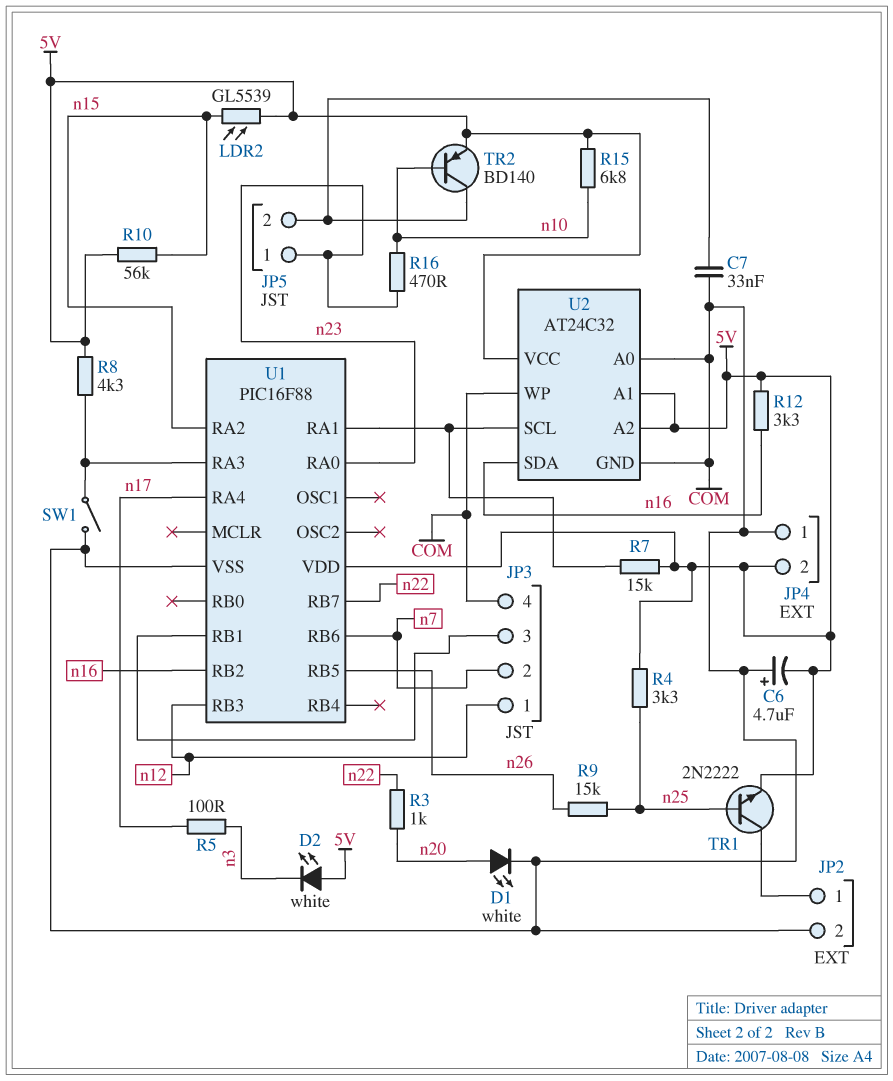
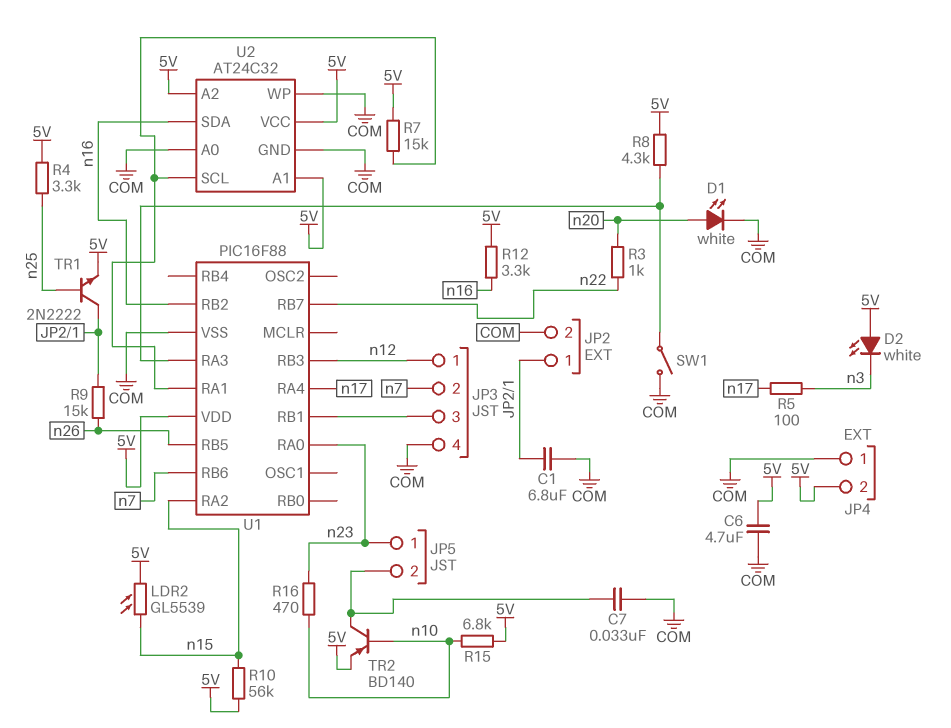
C1: none -> 6.8uF (COM, JP2/1)
C6: 4.7uF (plus COM, minus 5V) -> 4.7uF (5V, COM)
R9: 15k (n25, n26) -> 15k (JP2/1, n26)

